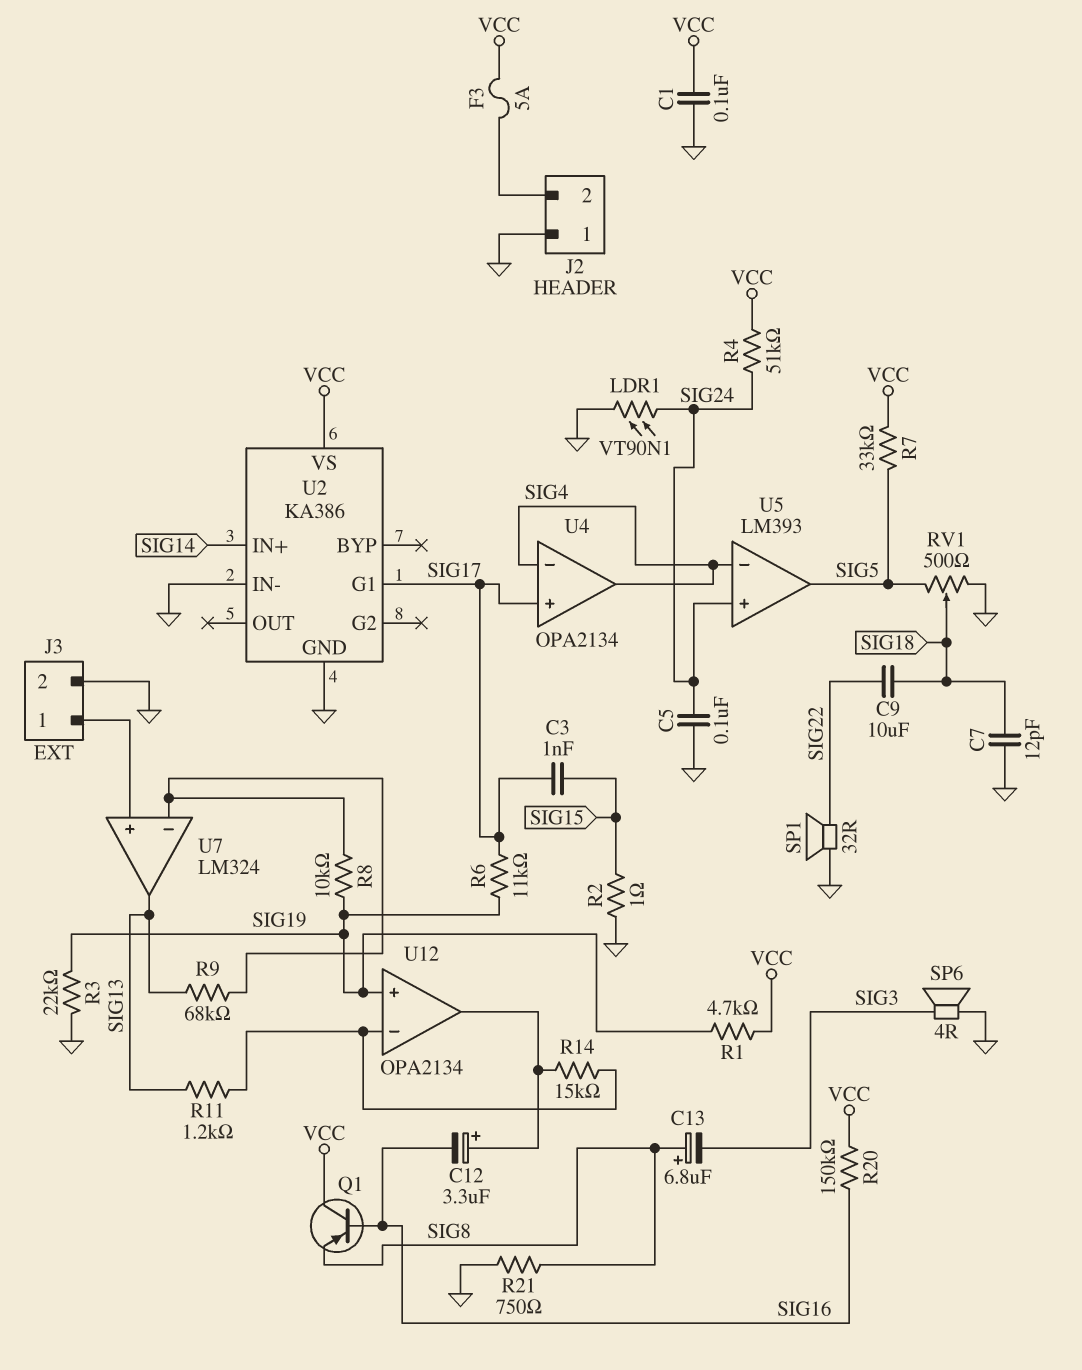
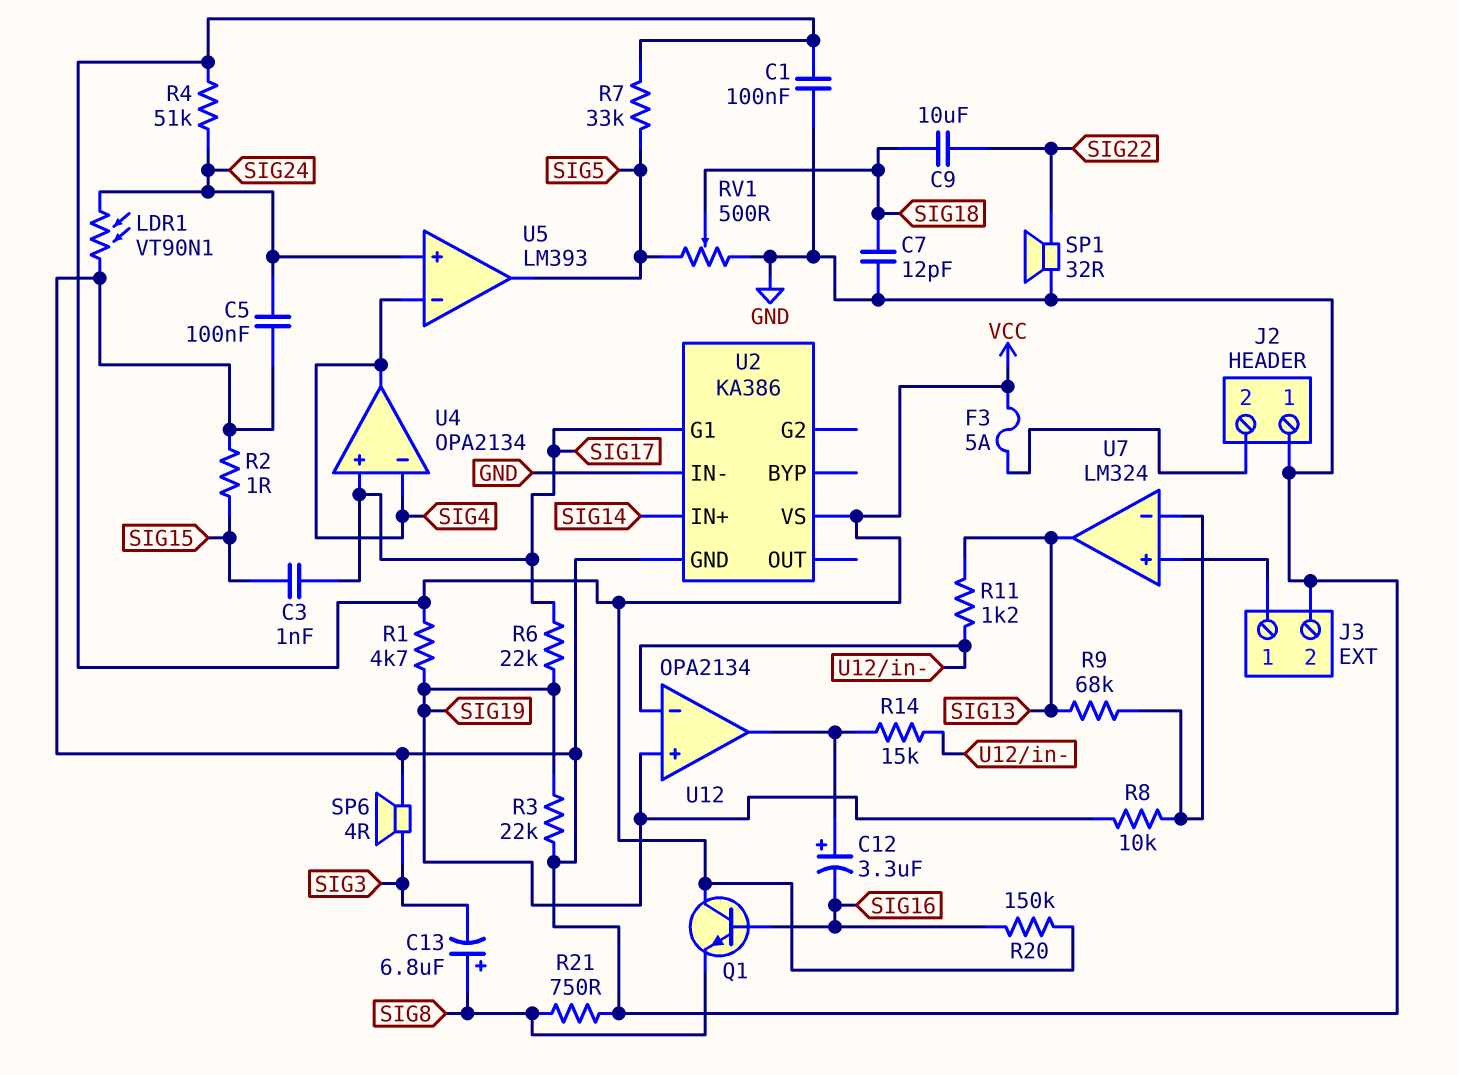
Q1: PNP (B SIG16, C VCC, E SIG8) -> NPN (B SIG16, C VCC, E SIG8)
R6: 11k (SIG17, SIG19) -> 22k (SIG17, SIG19)

